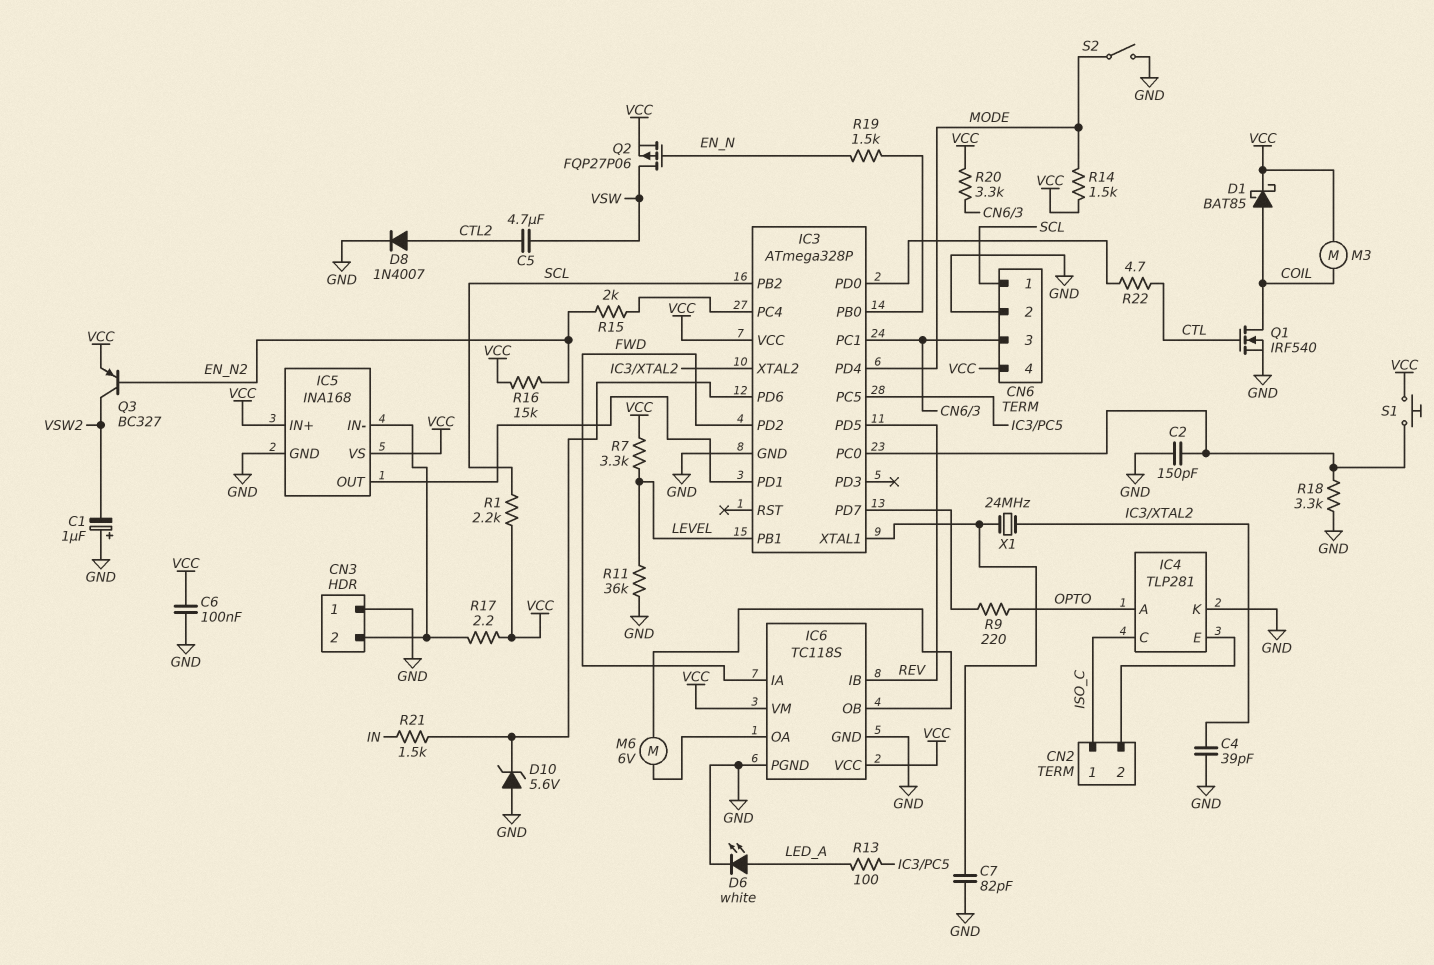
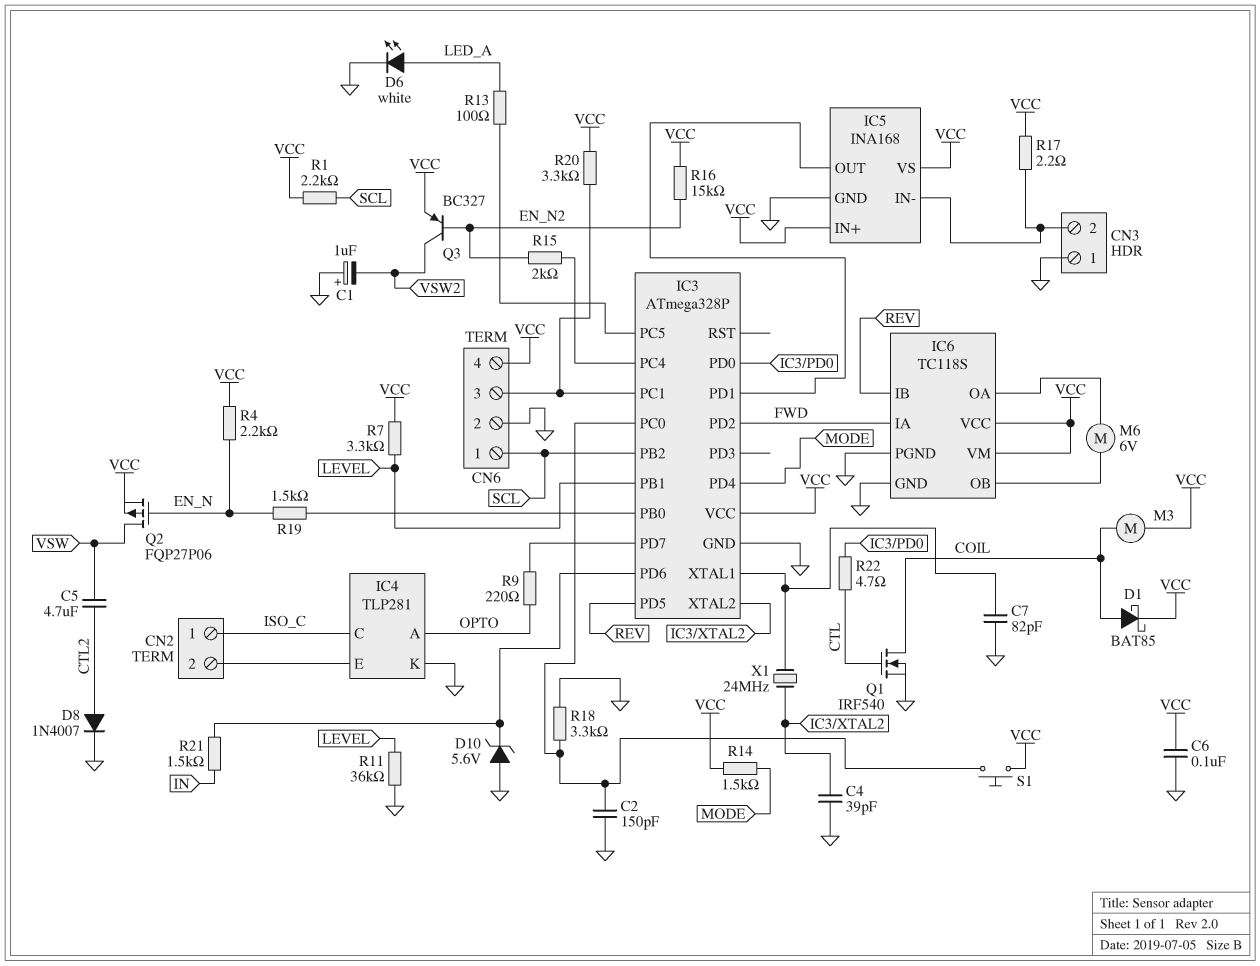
R4: none -> 2.2k (EN_N, VCC)
S2: switch (GND, MODE) -> none

